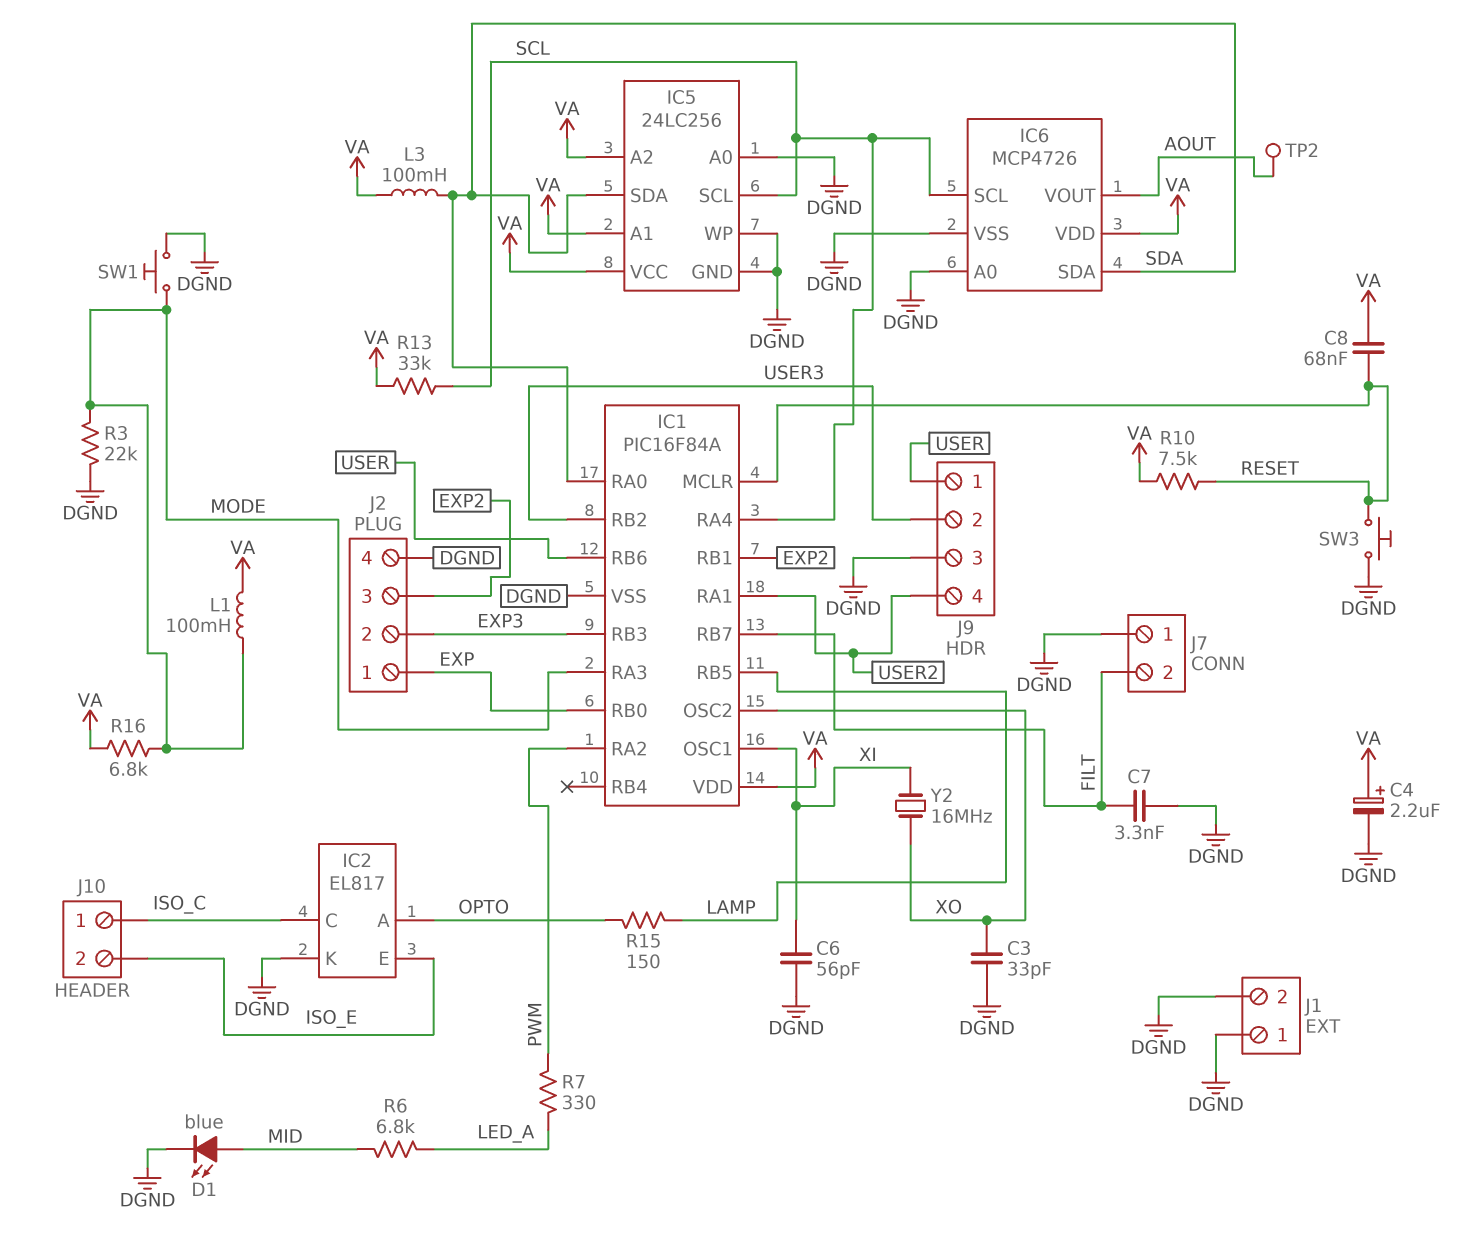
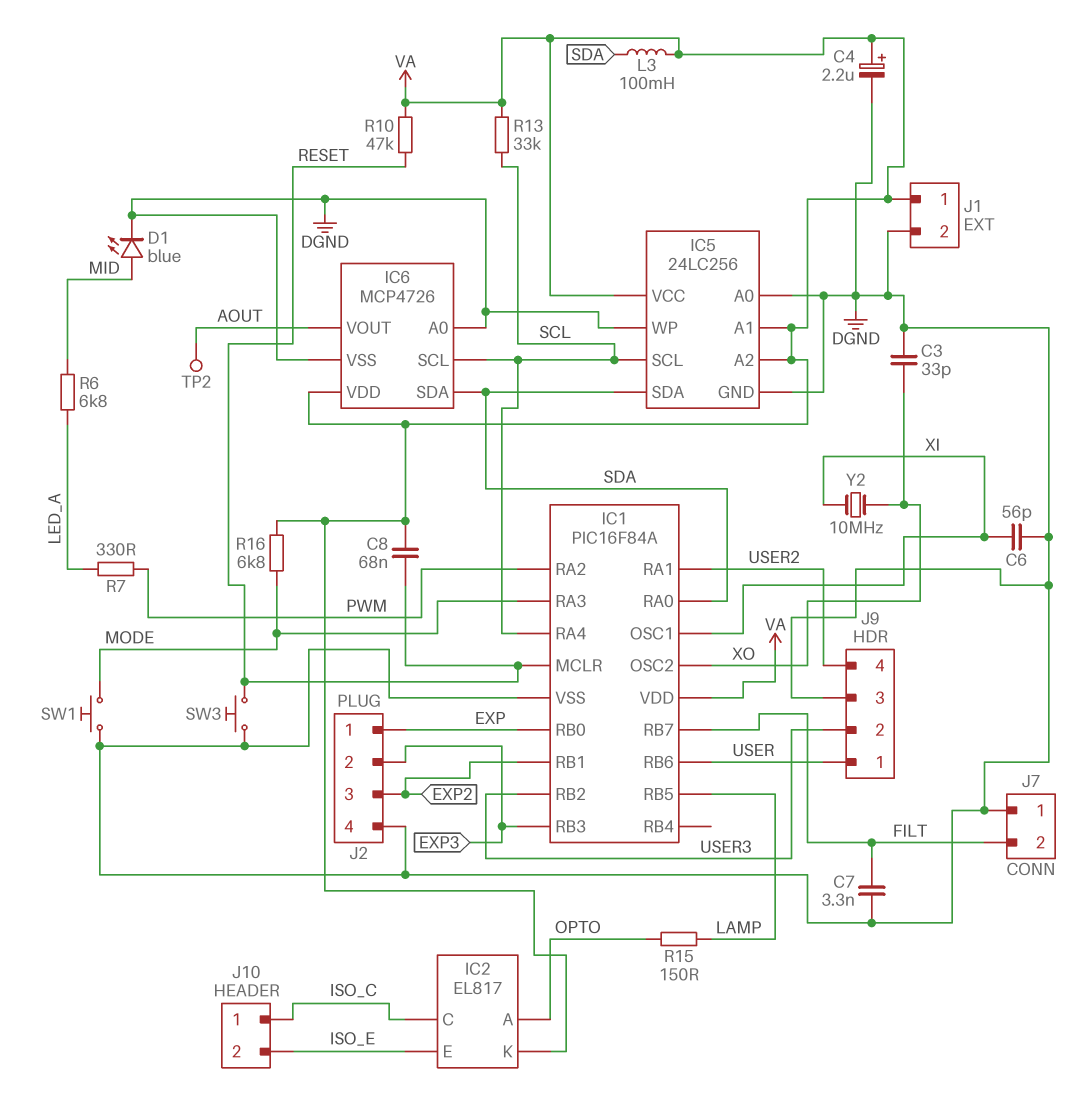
IC2 pin K: DGND -> VA
J1 pin 1: DGND -> VA
L1: 100mH (MODE, VA) -> none
R3: 22k (DGND, MODE) -> none
R10: 7.5k (RESET, VA) -> 47k (RESET, VA)
Y2: 16MHz (XI, XO) -> 10MHz (XI, XO)

